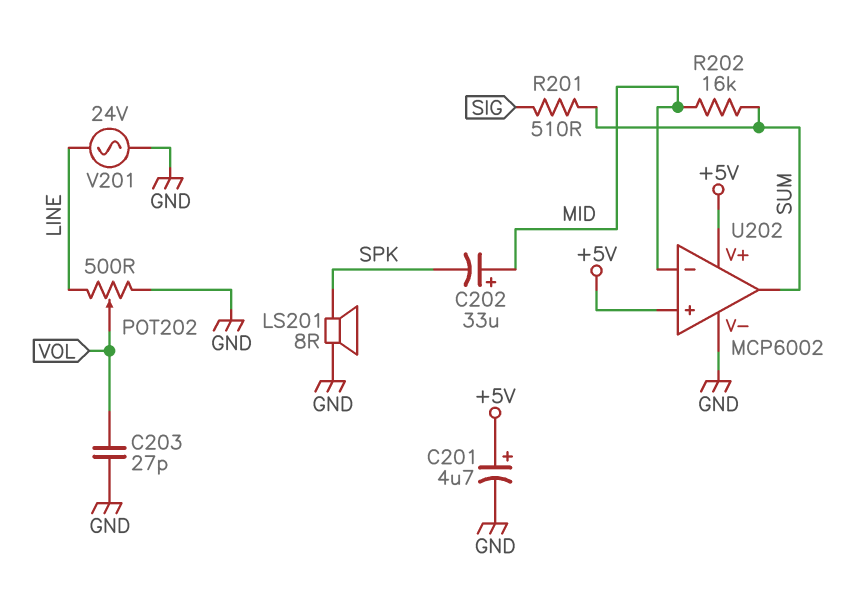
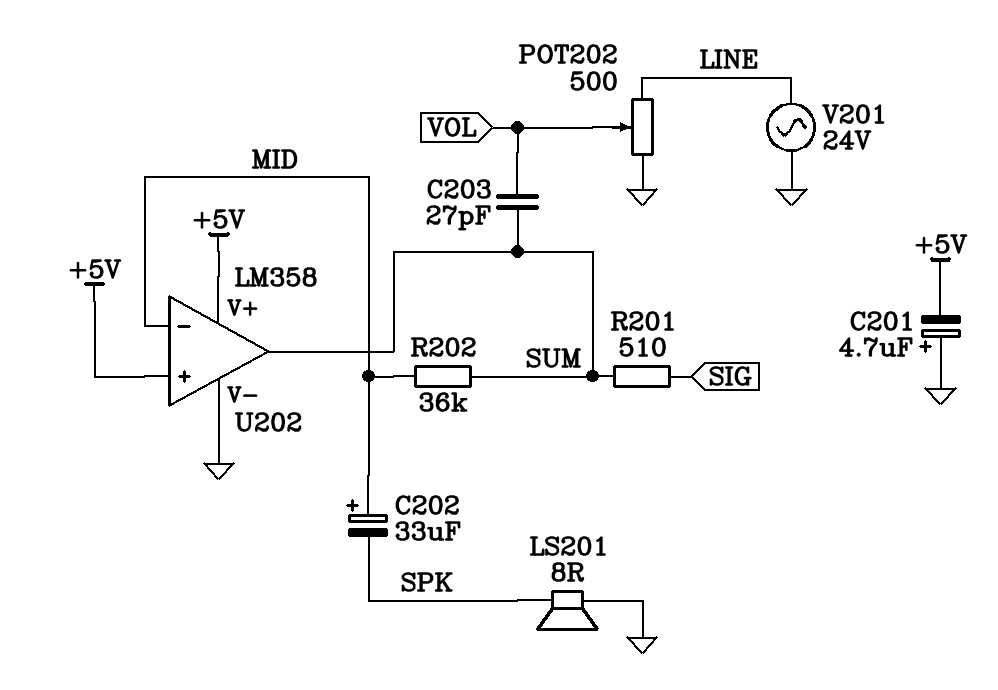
C201: 4.7uF (plus +5V, minus GND) -> 4.7uF (plus GND, minus +5V)
C203: 27pF (GND, VOL) -> 27pF (SUM, VOL)
R202: 16k (MID, SUM) -> 36k (MID, SUM)
U202: MCP6002 -> LM358

